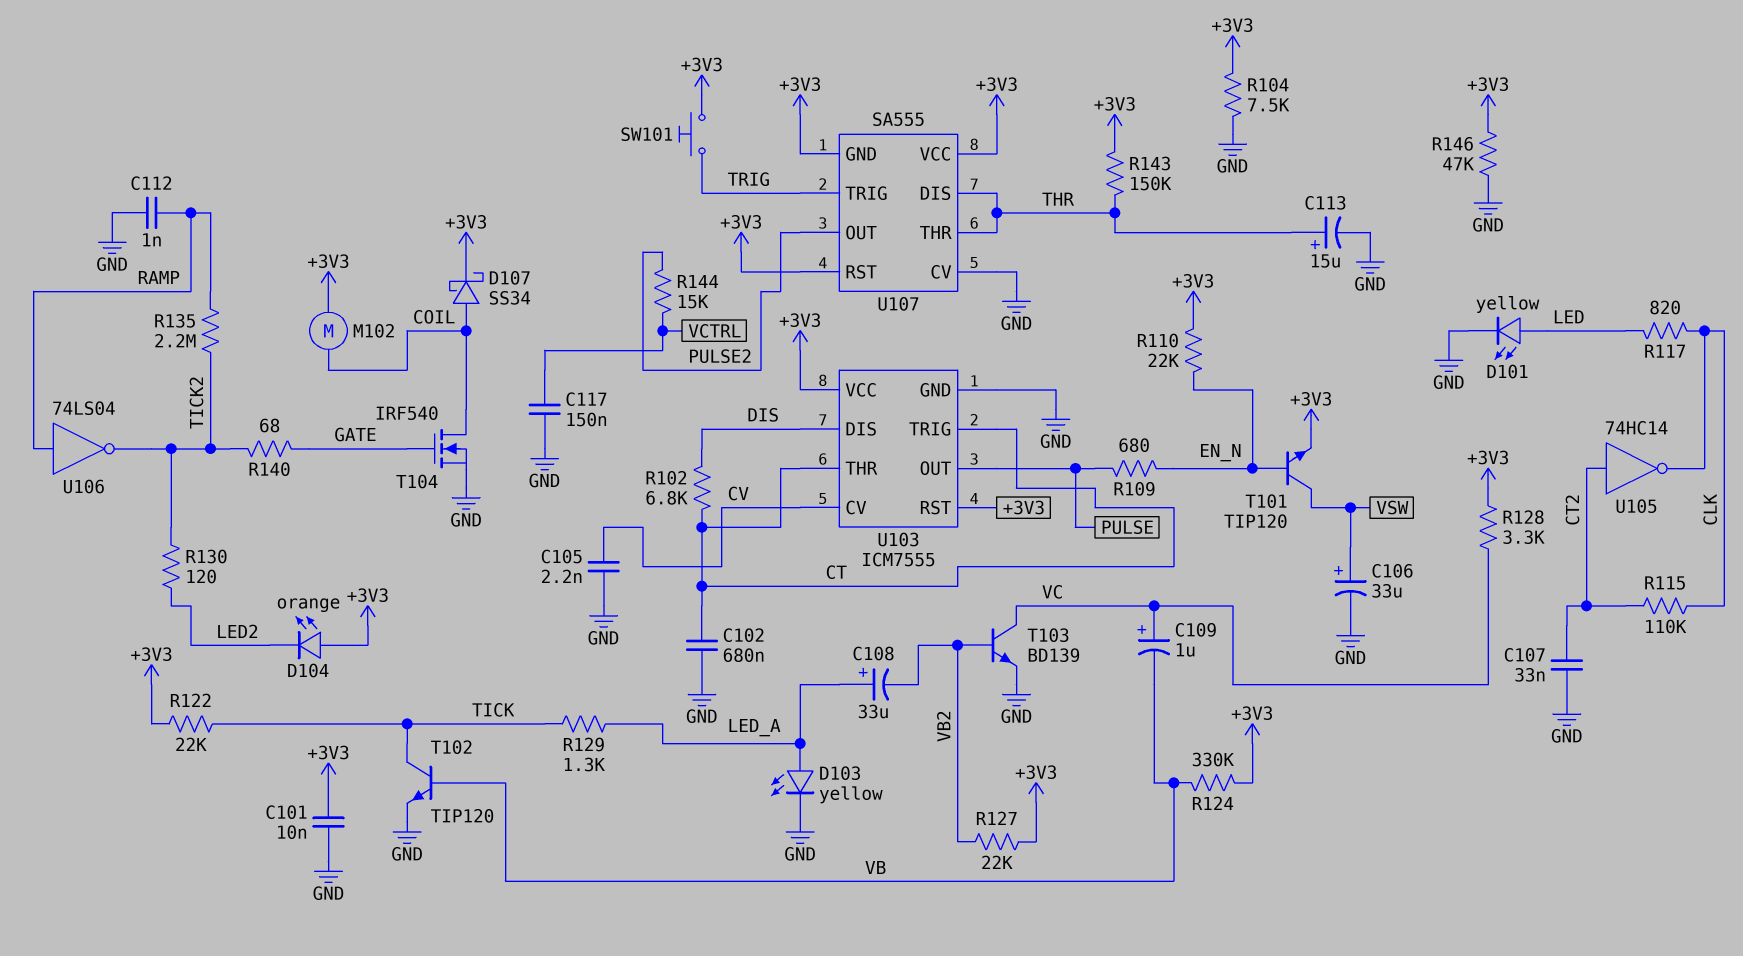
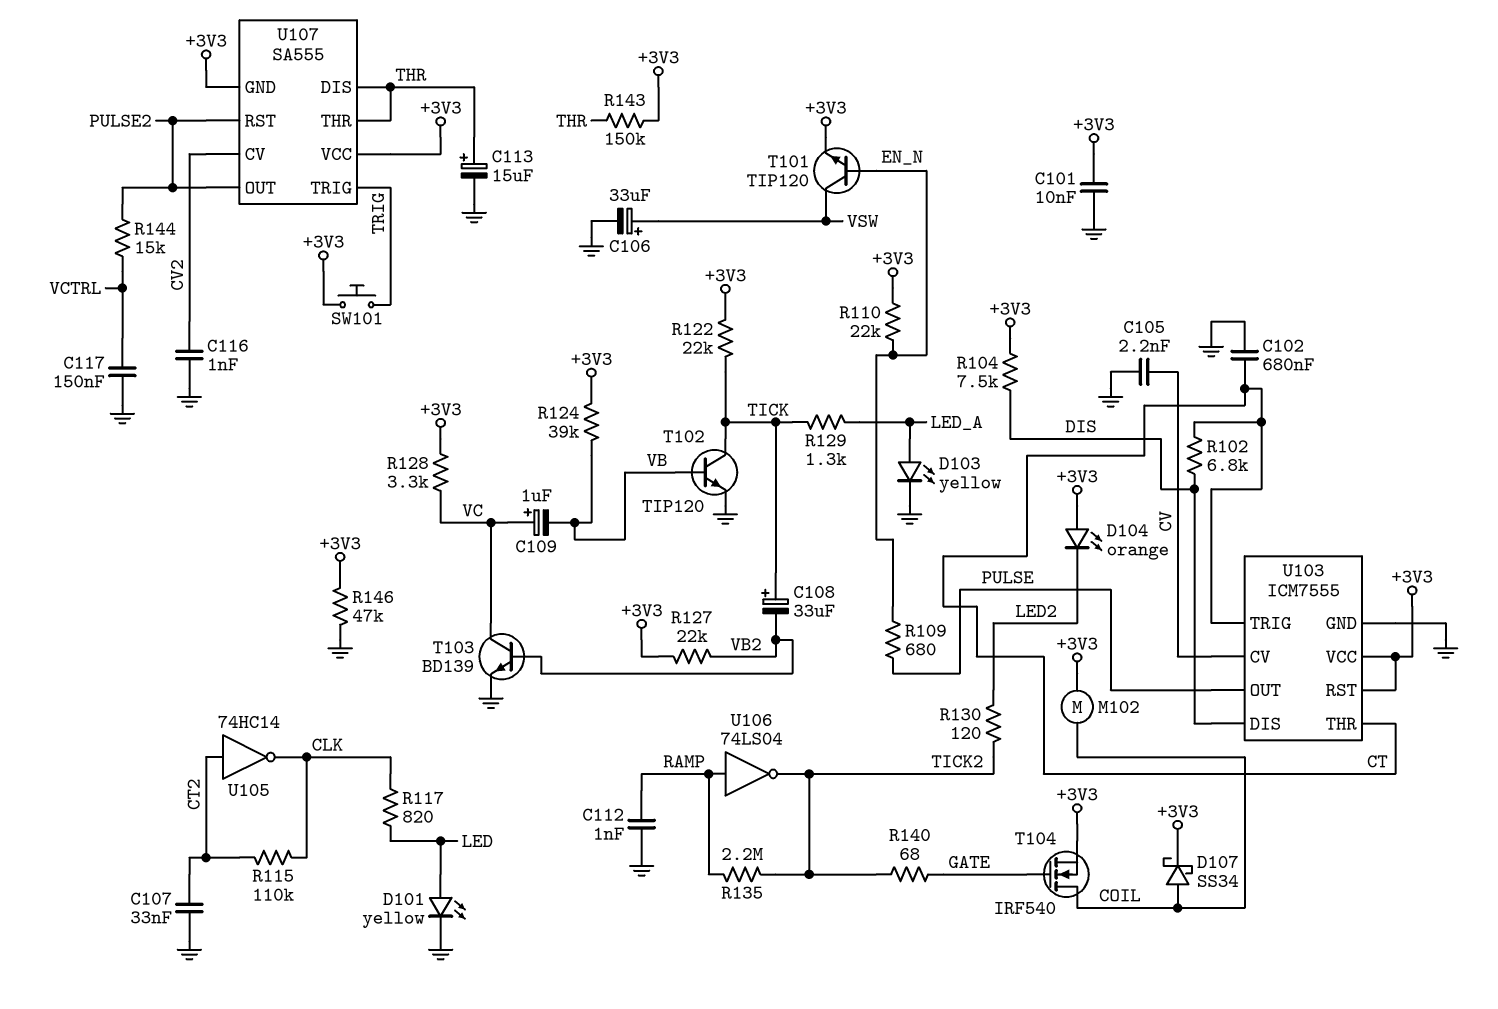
C108: 33uF (plus LED_A, minus VB2) -> 33uF (plus TICK, minus VB2)
C116: none -> 1nF (CV2, GND)
R104: 7.5k (+3V3, GND) -> 7.5k (+3V3, DIS)
R124: 330k (+3V3, VB) -> 39k (+3V3, VB)
T104: NMOS IRF540 (G GATE, D COIL, S GND) -> NMOS IRF540 (G GATE, D COIL, S +3V3)
U107 pin CV: GND -> CV2
U107 pin RST: +3V3 -> PULSE2

